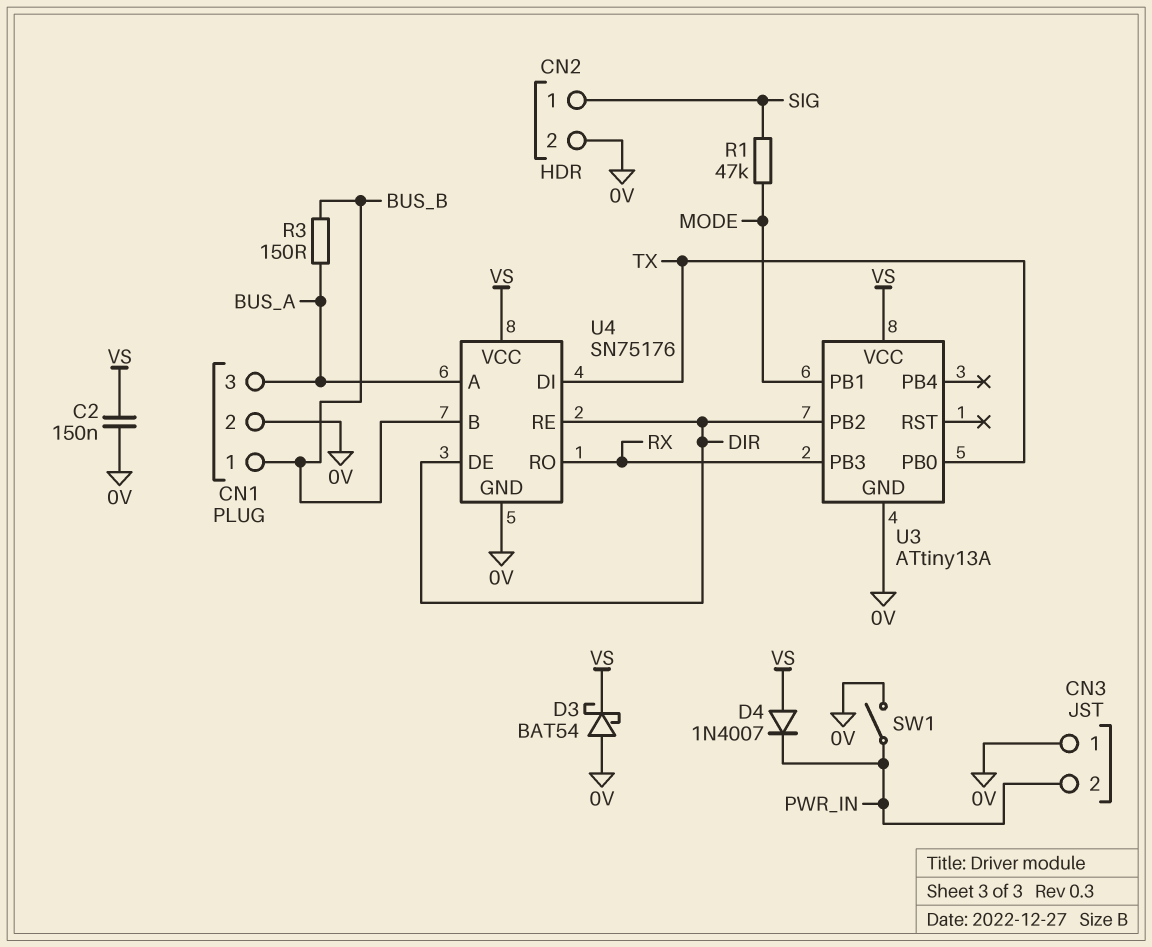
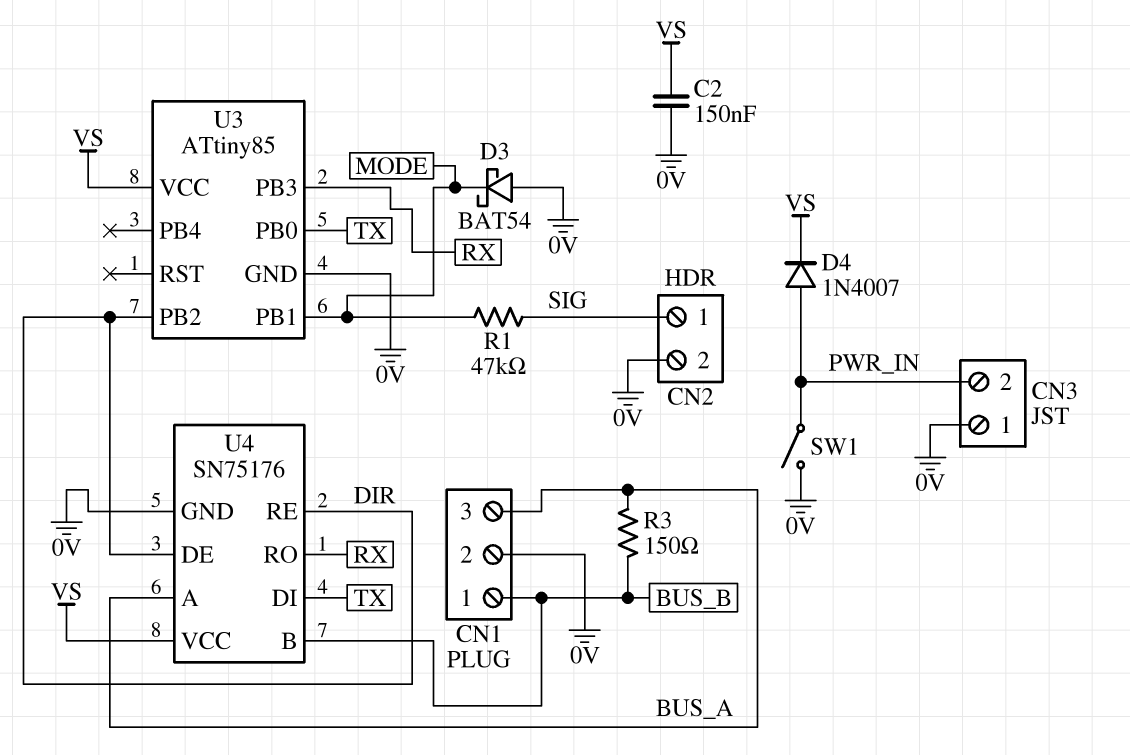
D3: schottky BAT54 (A 0V, K VS) -> schottky BAT54 (A 0V, K MODE)
D4: diode 1N4007 (A VS, K PWR_IN) -> diode 1N4007 (A PWR_IN, K VS)
U3: ATtiny13A -> ATtiny85

